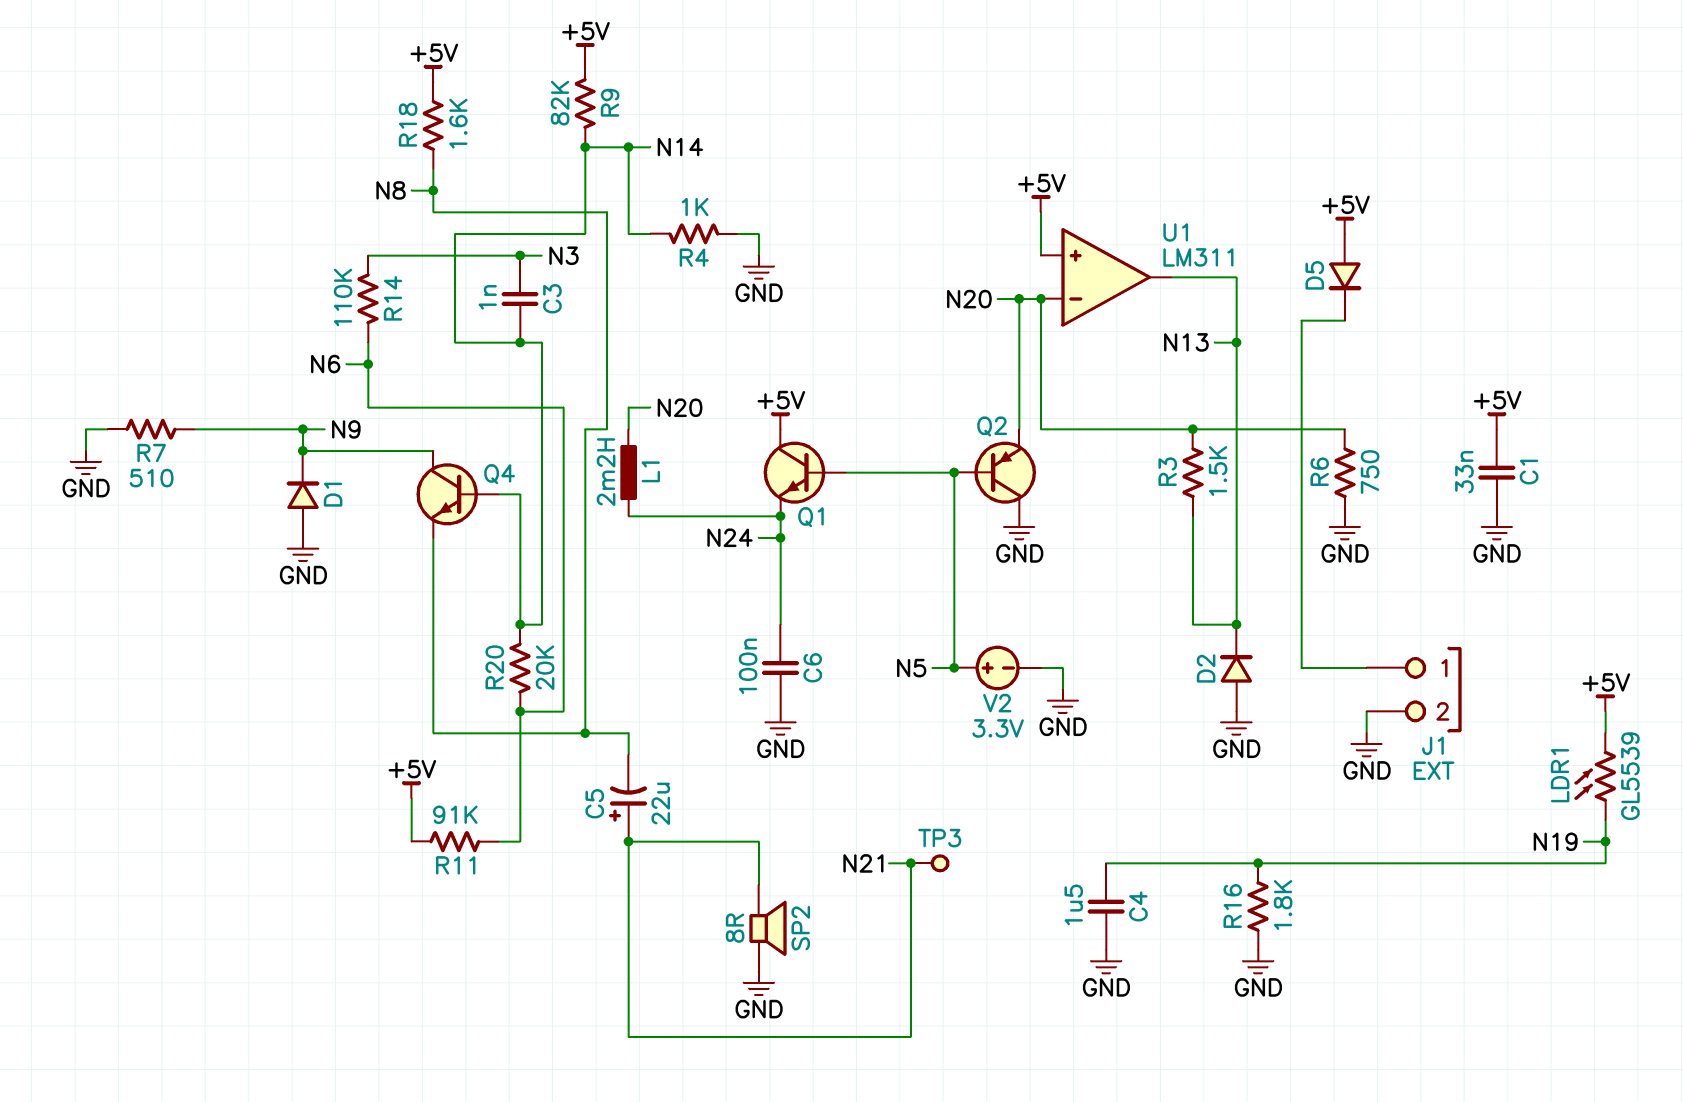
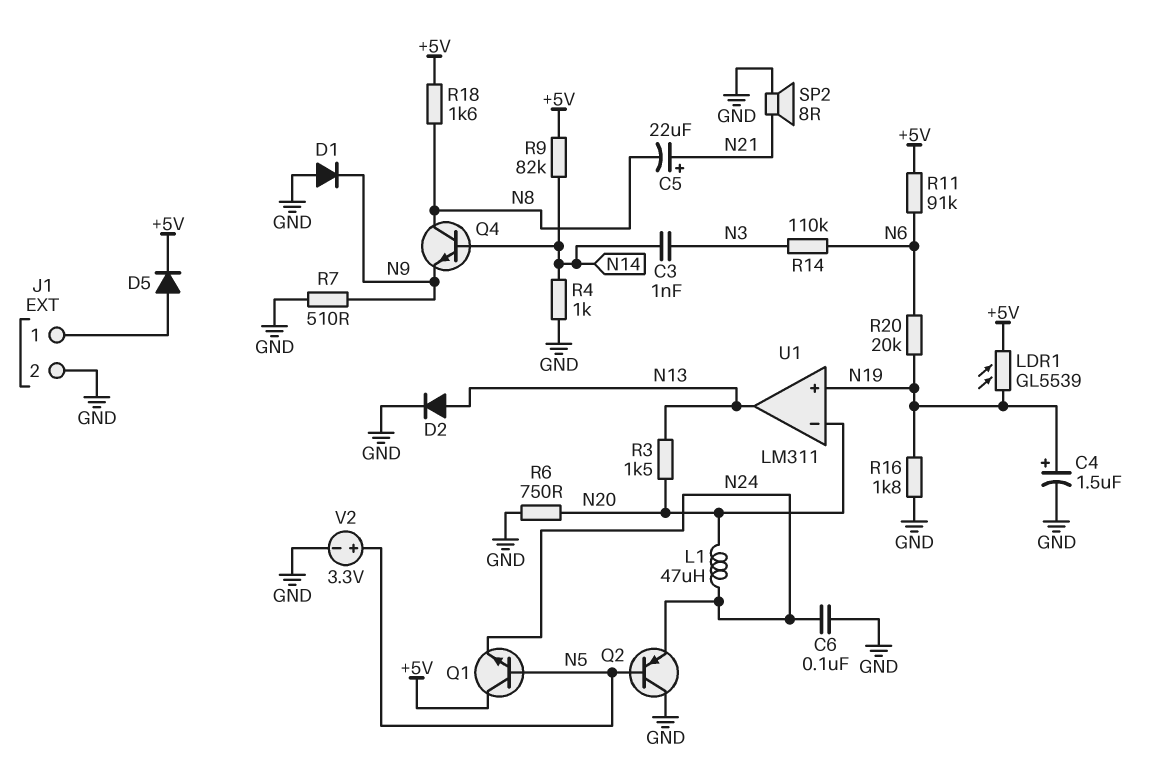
C1: 33nF (+5V, GND) -> none
C4: 1.5uF (GND, N19) -> 1.5uF (plus N19, minus GND)
D2: diode (A GND, K N13) -> diode (A N13, K GND)
D5: diode (A +5V, K J1/1) -> diode (A J1/1, K +5V)
L1: 2.2mH (N20, N24) -> 47uH (N20, N24)
Q2: PNP (B N5, C GND, E N20) -> PNP (B N5, C GND, E N24)
Q4: NPN (B N14, C N9, E N8) -> NPN (B N14, C N8, E N9)
R20: 20k (N6, N14) -> 20k (N6, N19)
TP3: test point (N21) -> none
U1 pin in+: +5V -> N19

